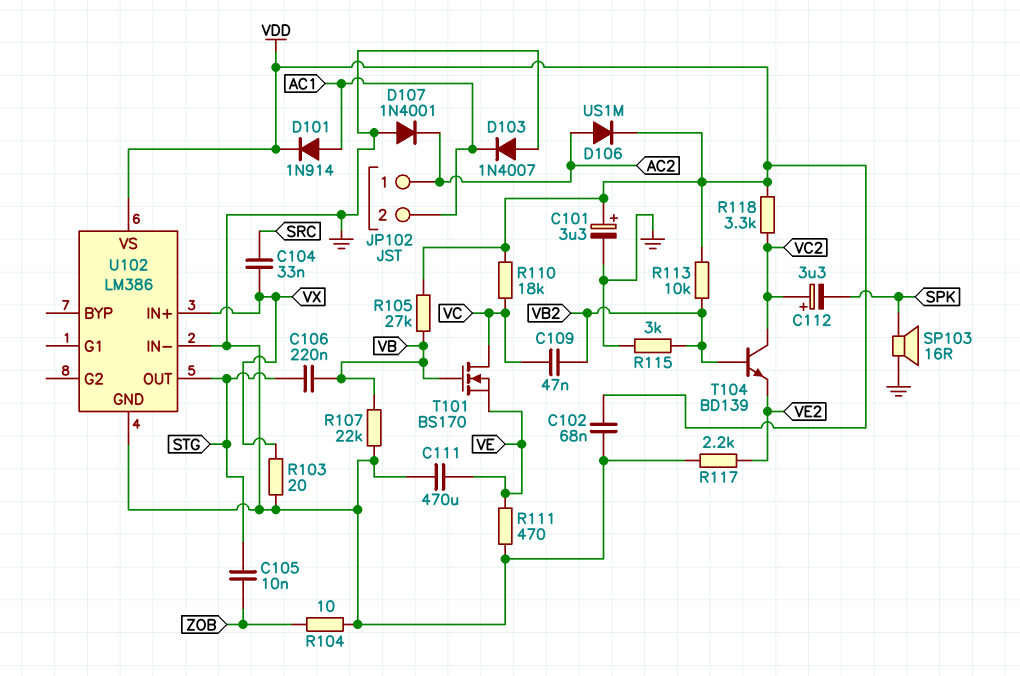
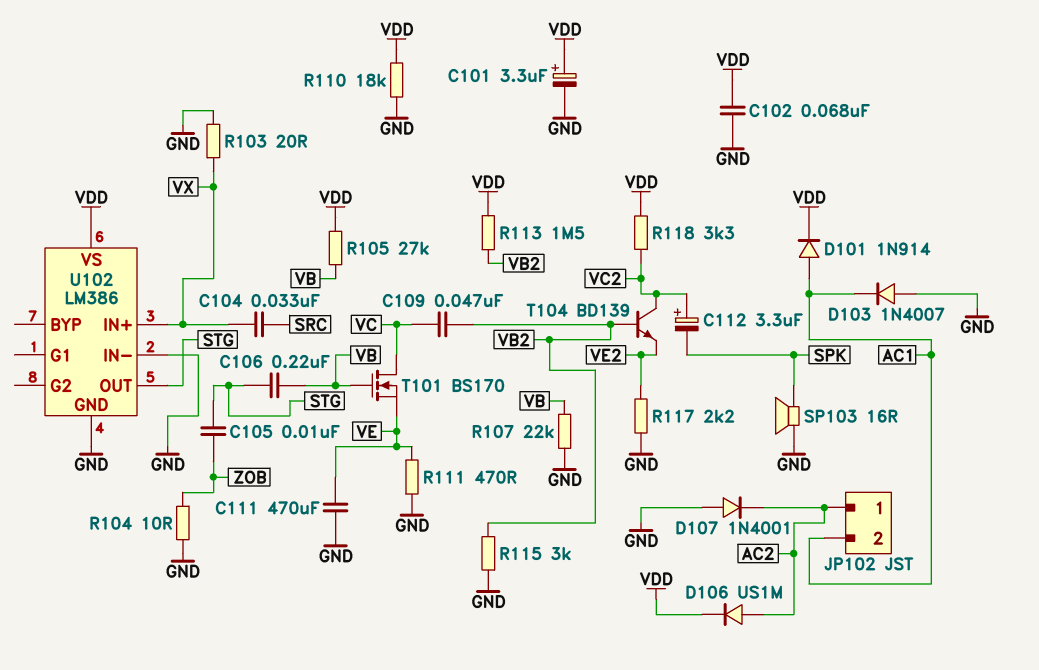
R110: 18k (VC, VDD) -> 18k (GND, VDD)
R113: 10k (VB2, VDD) -> 1.5M (VB2, VDD)

